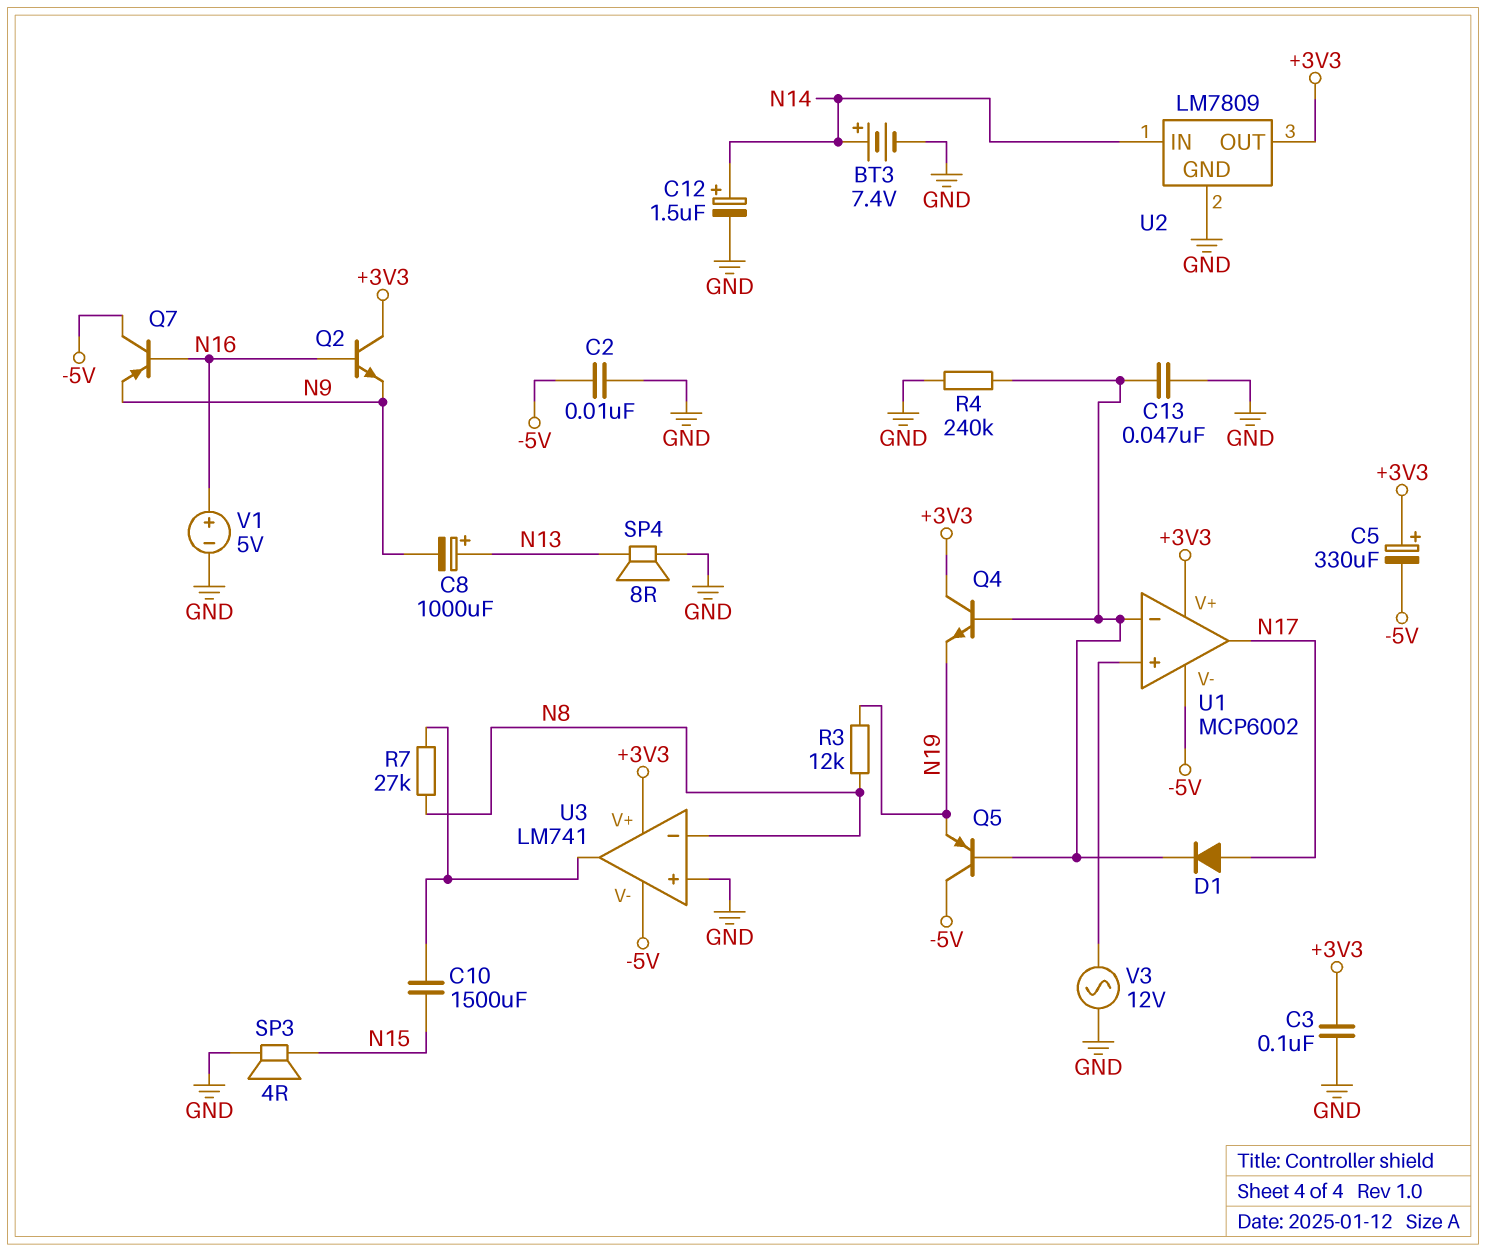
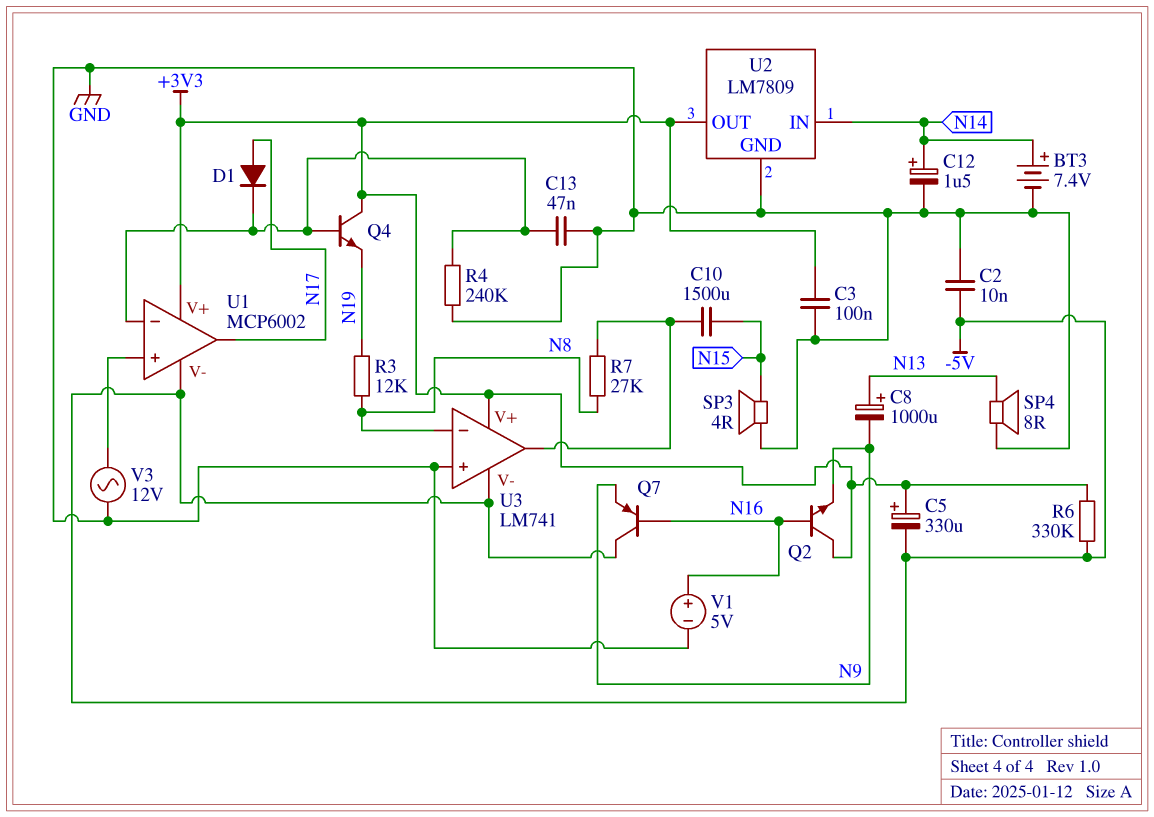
Q5: PNP (B U1/in-, C -5V, E N19) -> none
R6: none -> 330k (+3V3, -5V)

